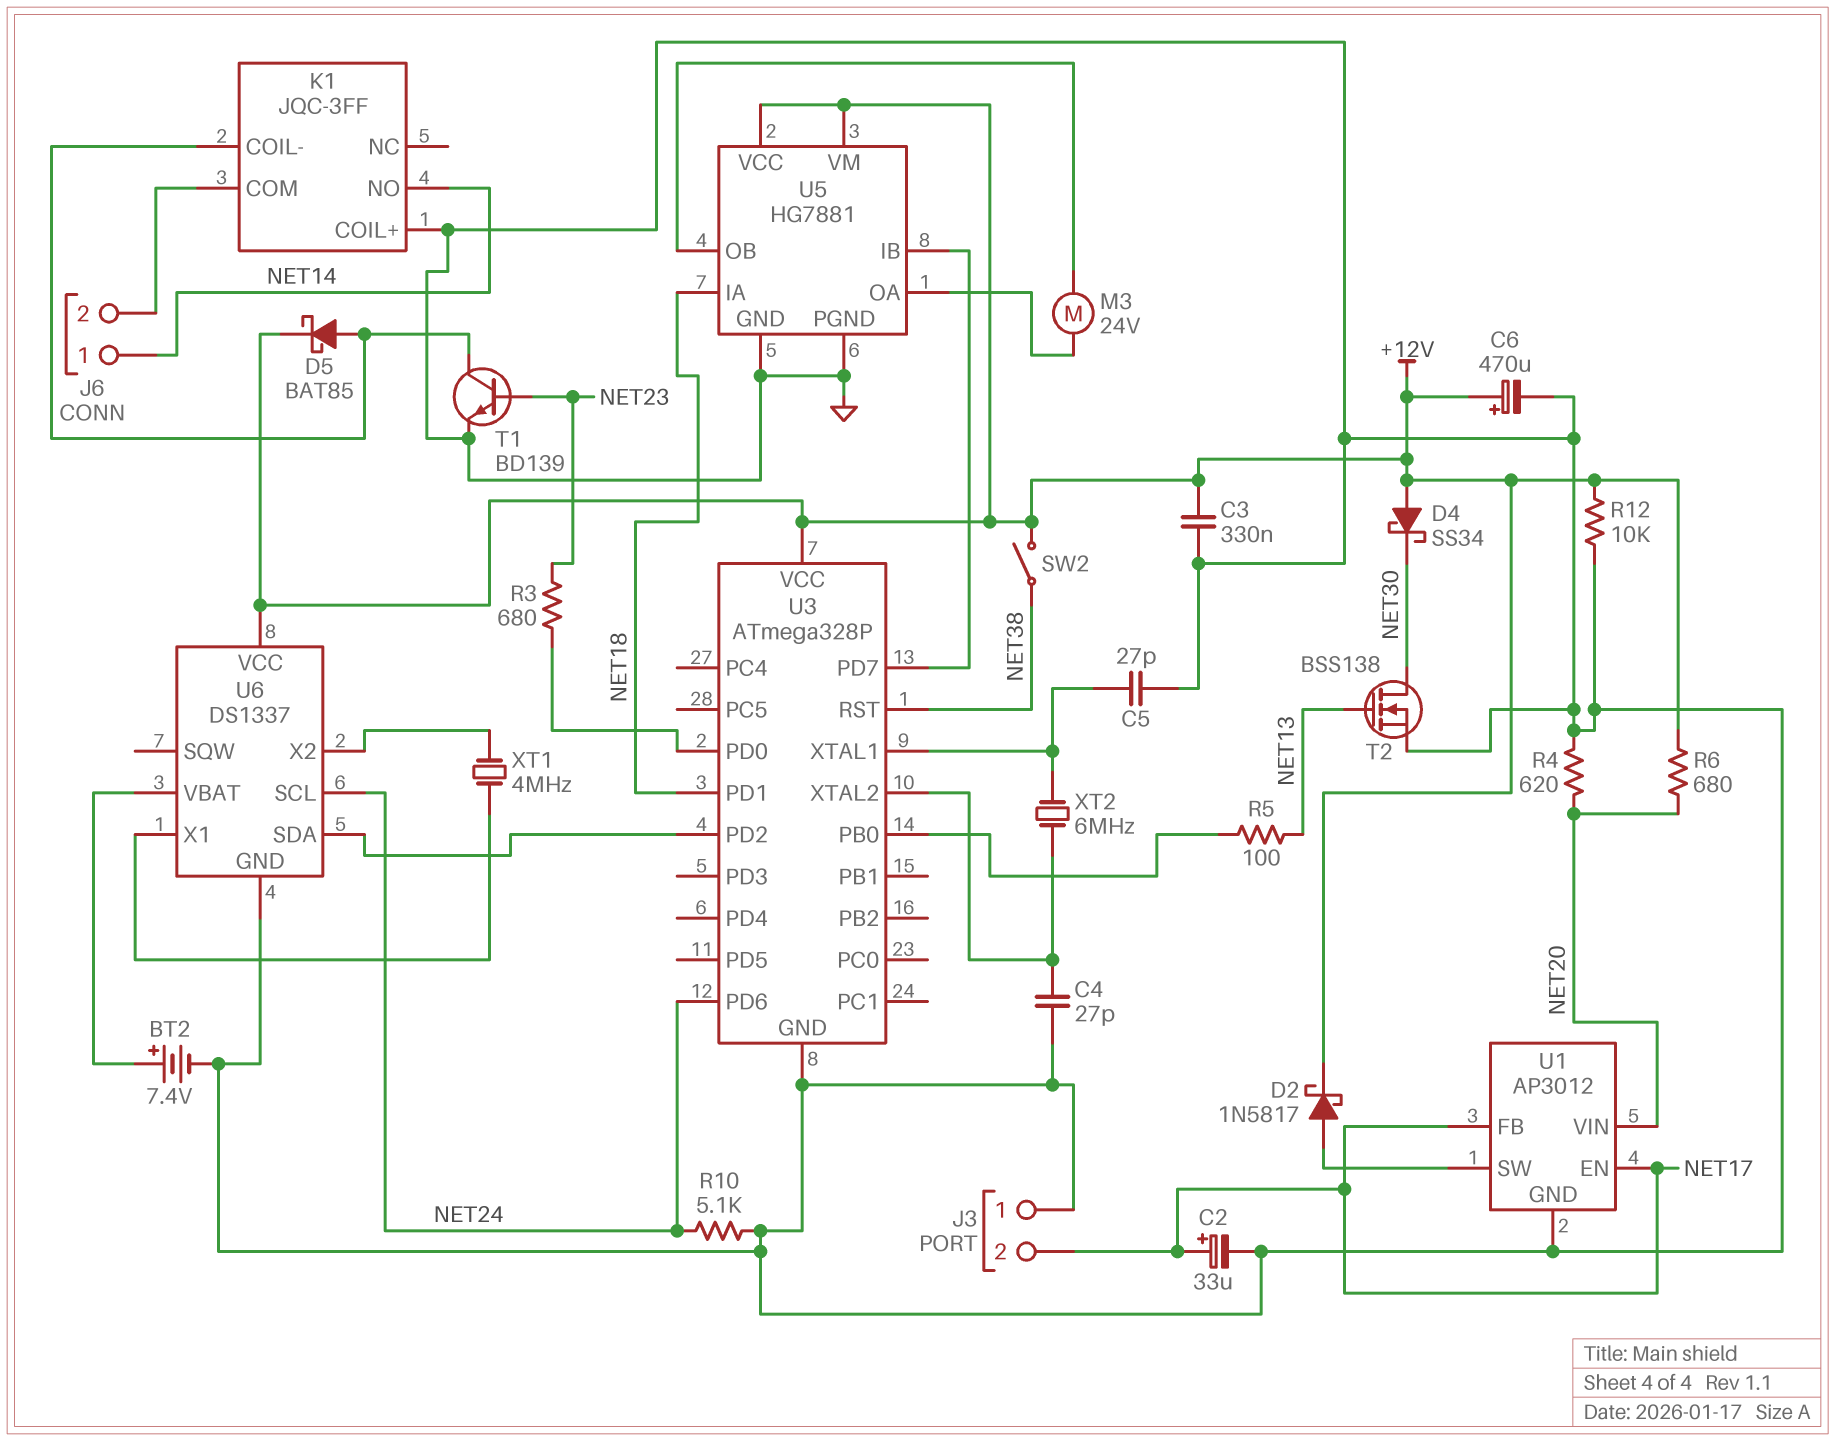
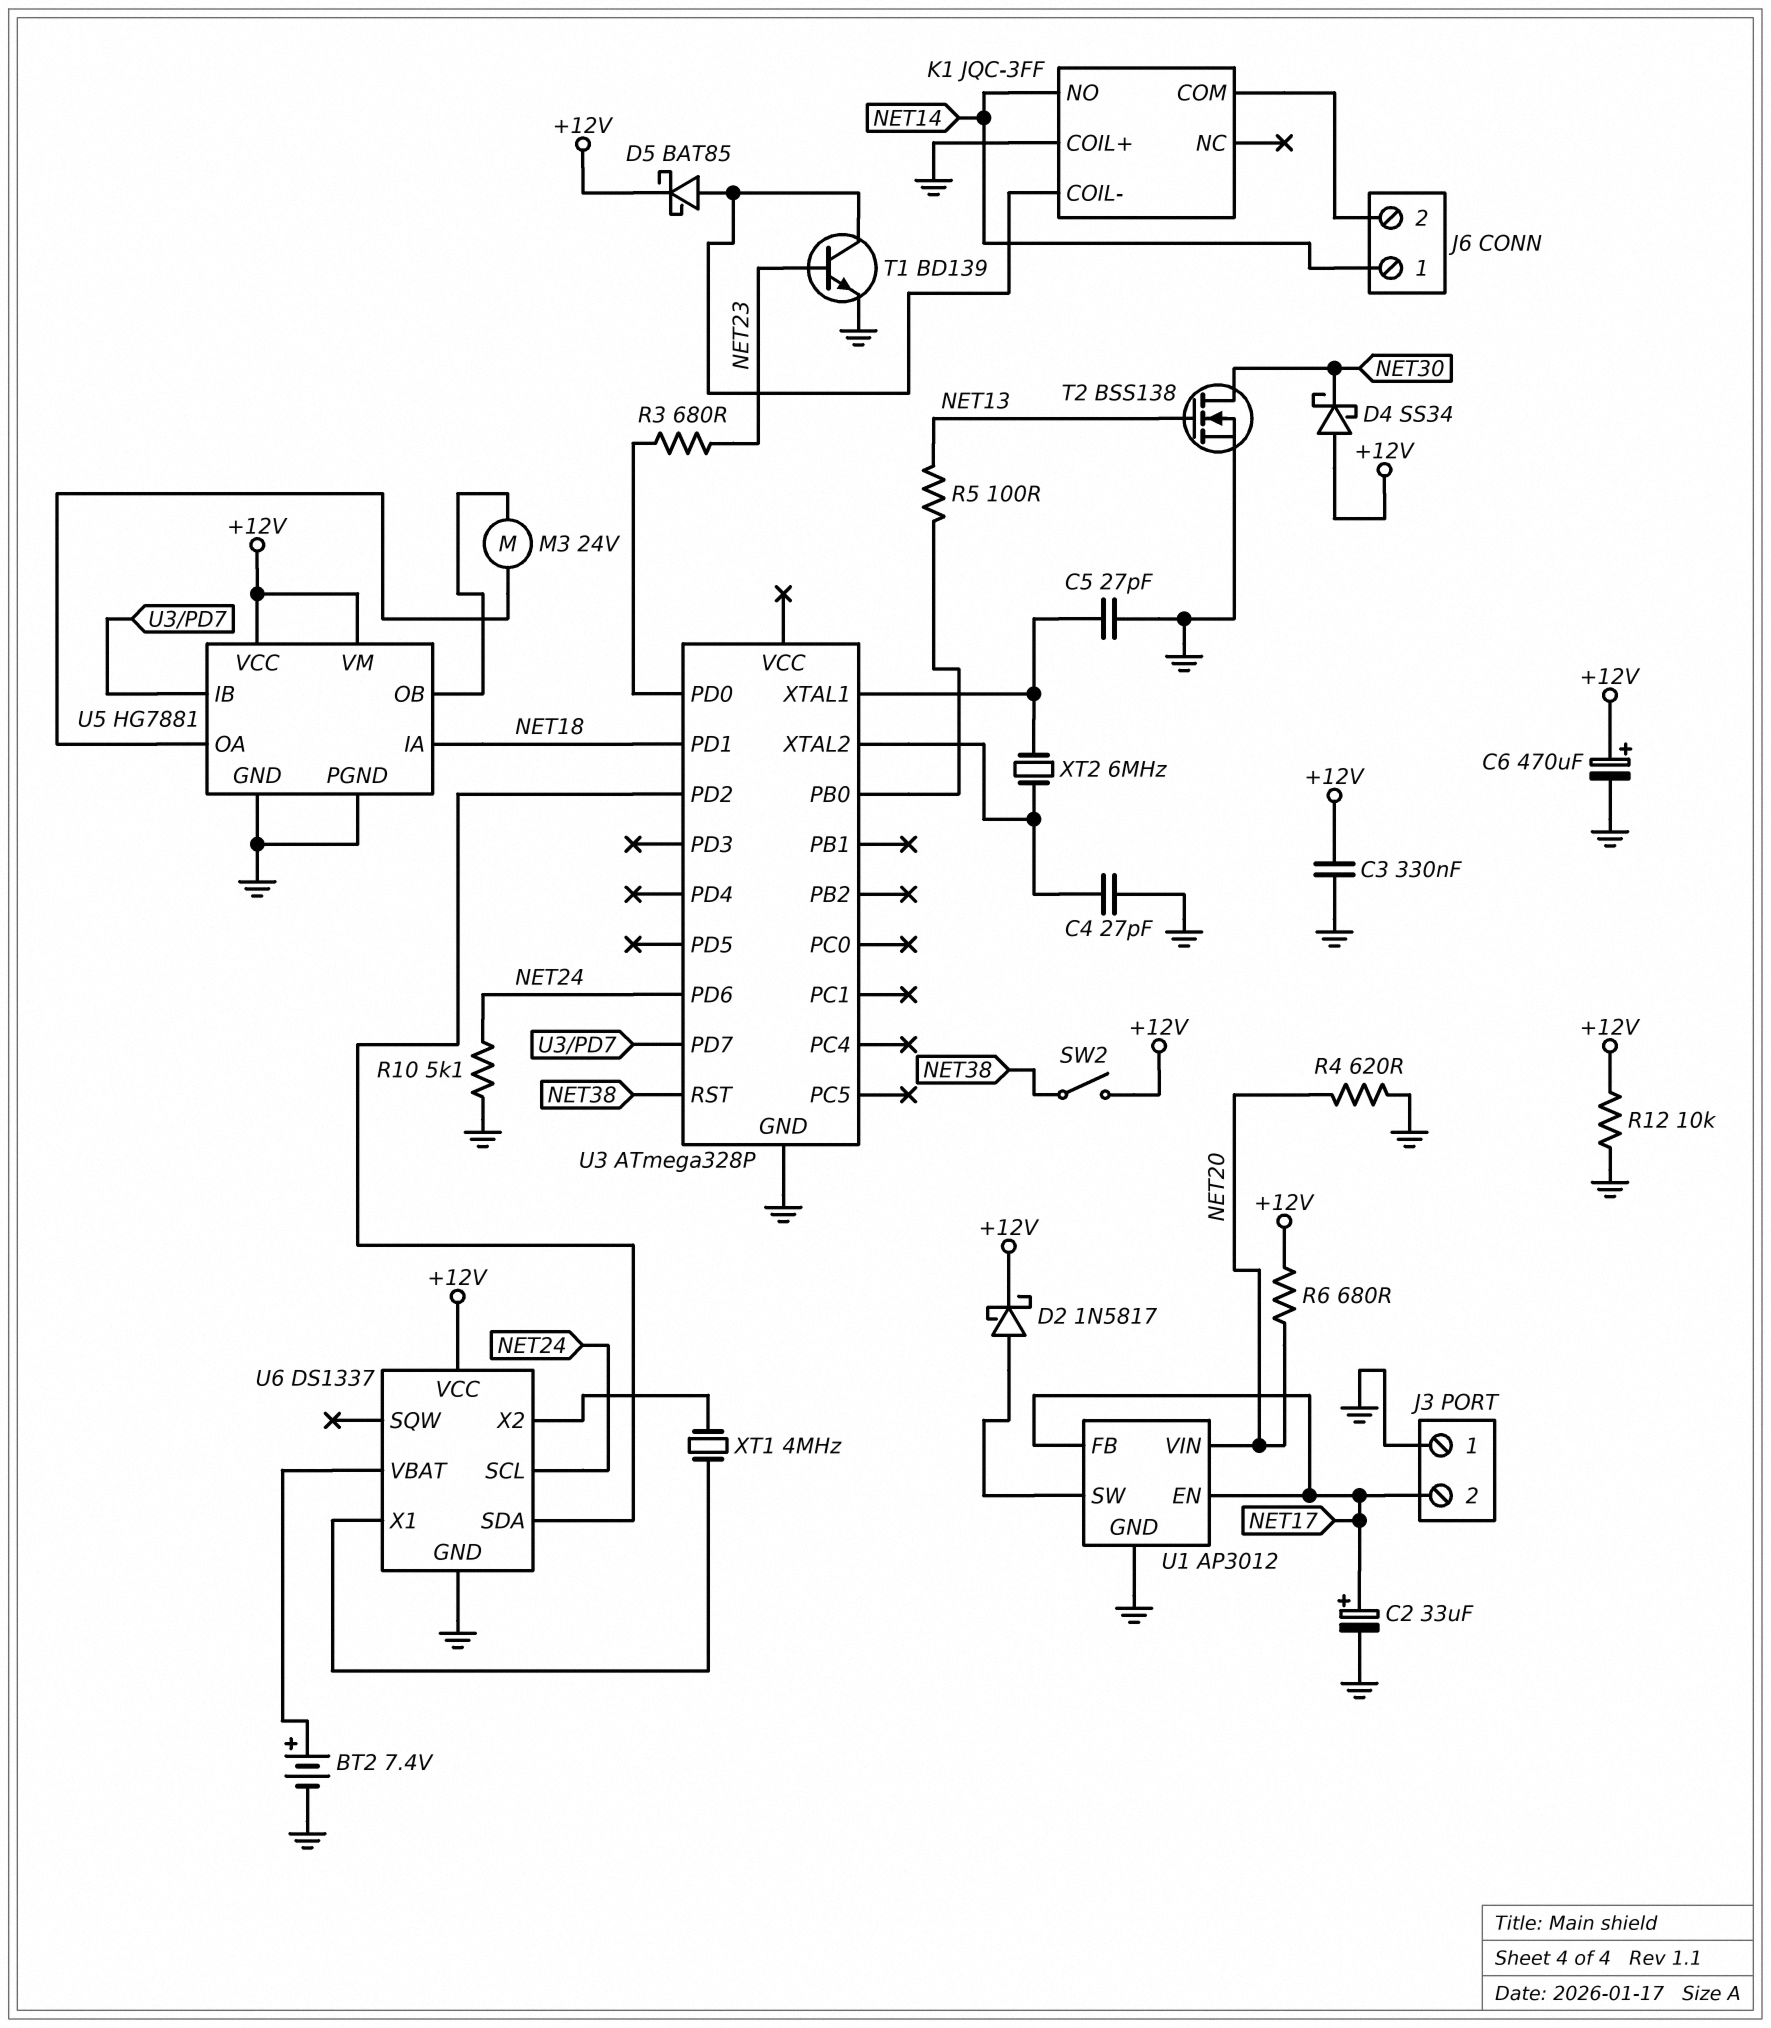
U3 pin VCC: +12V -> none

